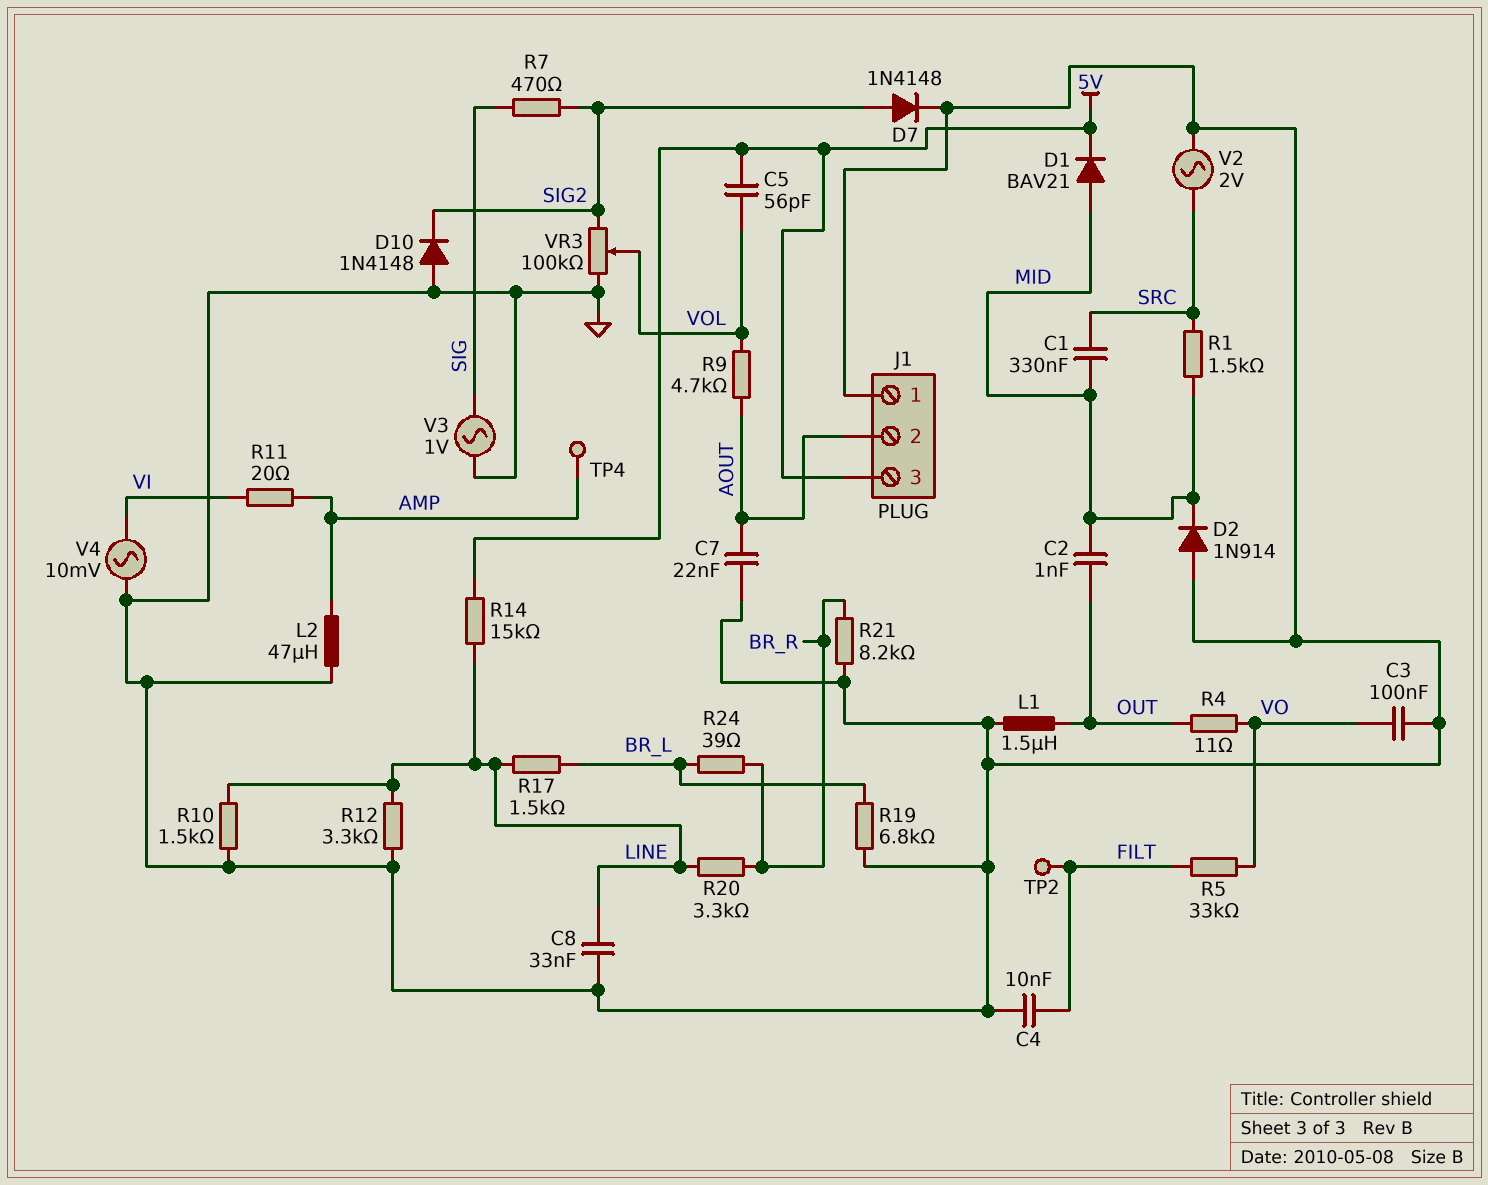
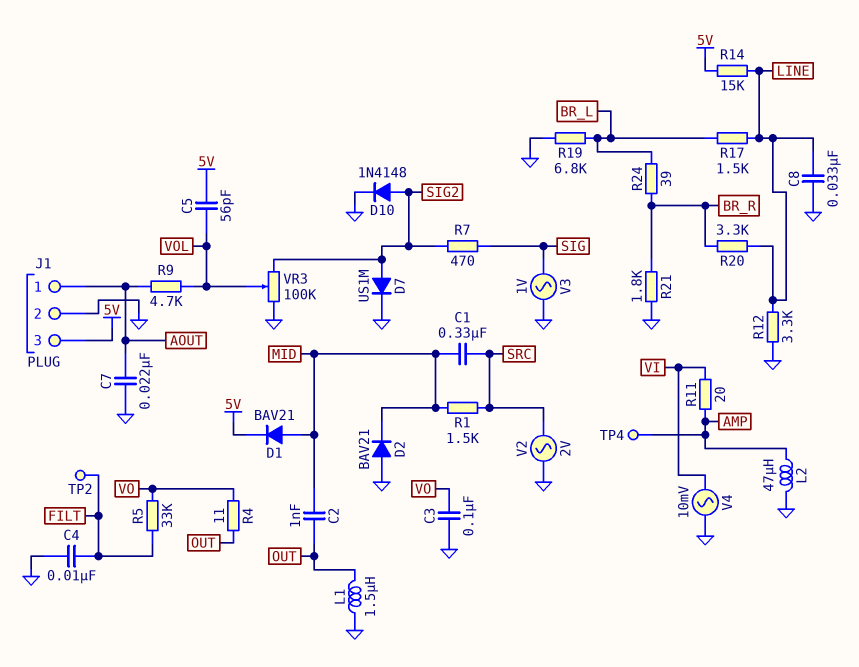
D2: diode 1N914 (A GND, K MID) -> diode BAV21 (A GND, K MID)
D7: diode 1N4148 (A SIG2, K GND) -> diode US1M (A SIG2, K GND)
D10: diode 1N4148 (A GND, K SIG2) -> diode 1N4148 (A SIG2, K GND)
J1 pin 1: GND -> AOUT
J1 pin 2: AOUT -> GND
R10: 1.5k (GND, LINE) -> none
R21: 8.2k (BR_R, GND) -> 1.8k (BR_R, GND)

